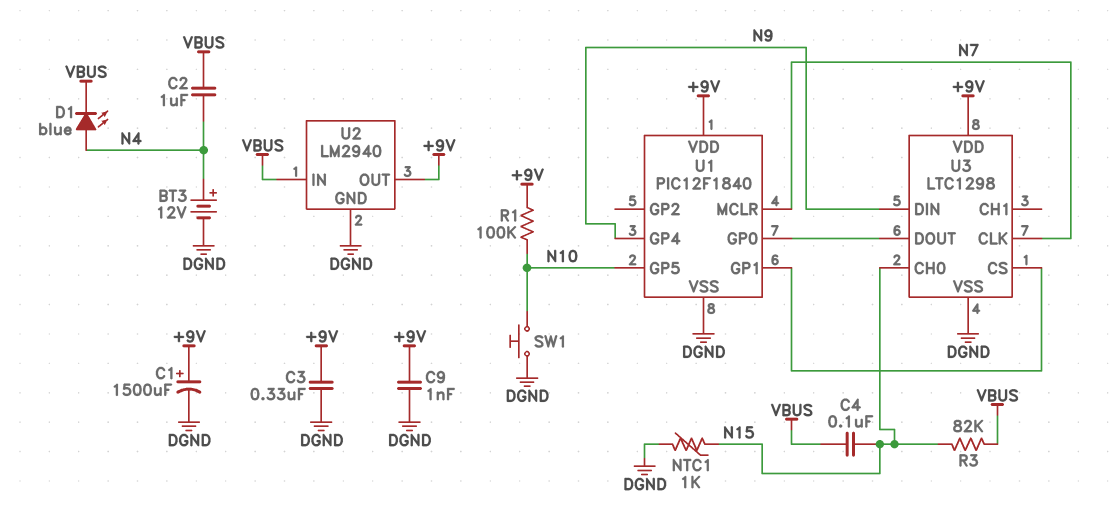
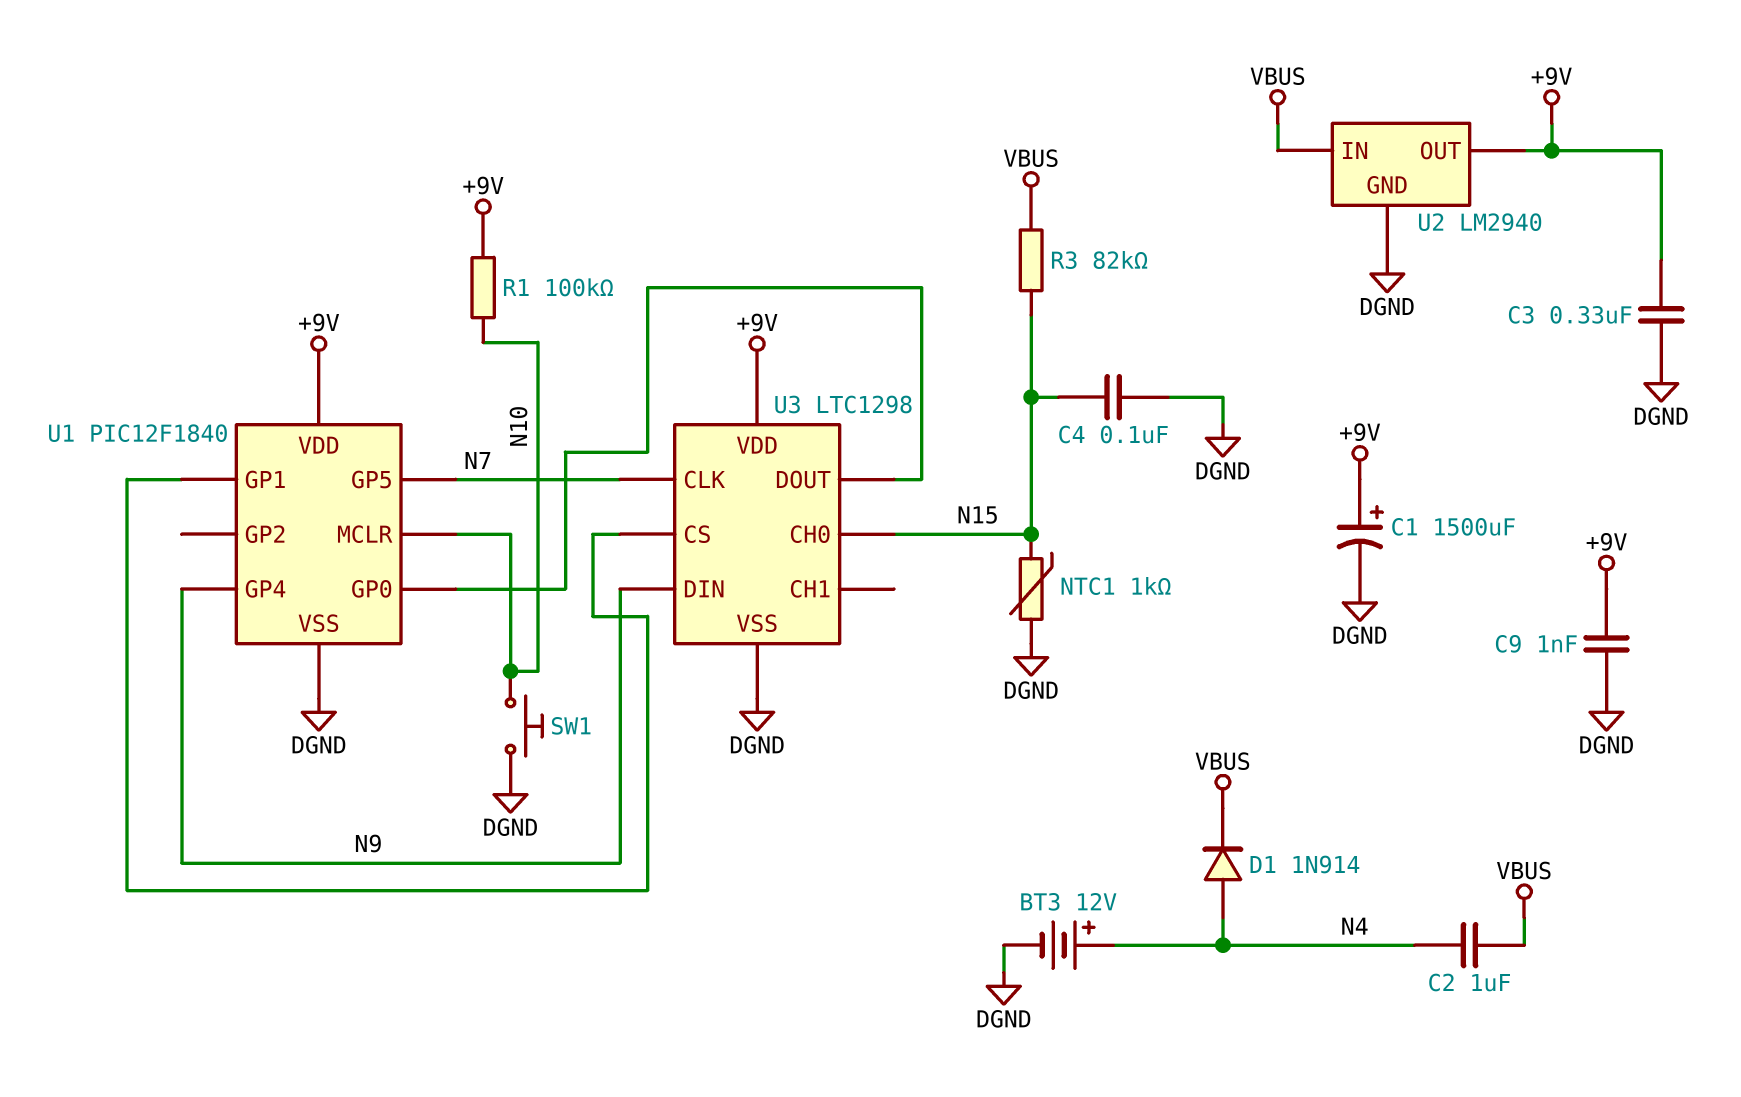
C4: 100nF (N15, VBUS) -> 100nF (DGND, N15)
D1: LED blue (A N4, K VBUS) -> diode 1N914 (A N4, K VBUS)
U1 pin GP5: N10 -> N7
U1 pin MCLR: N7 -> N10

